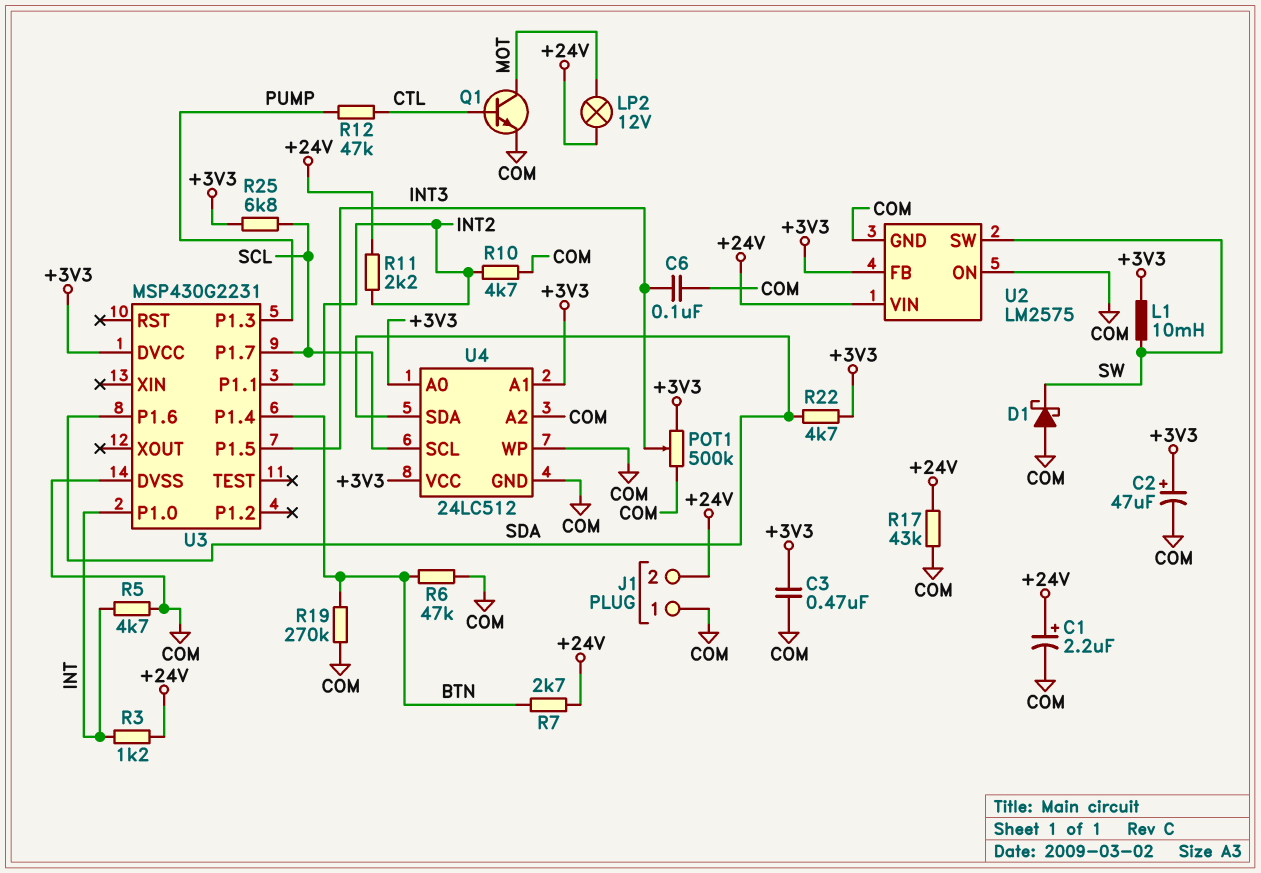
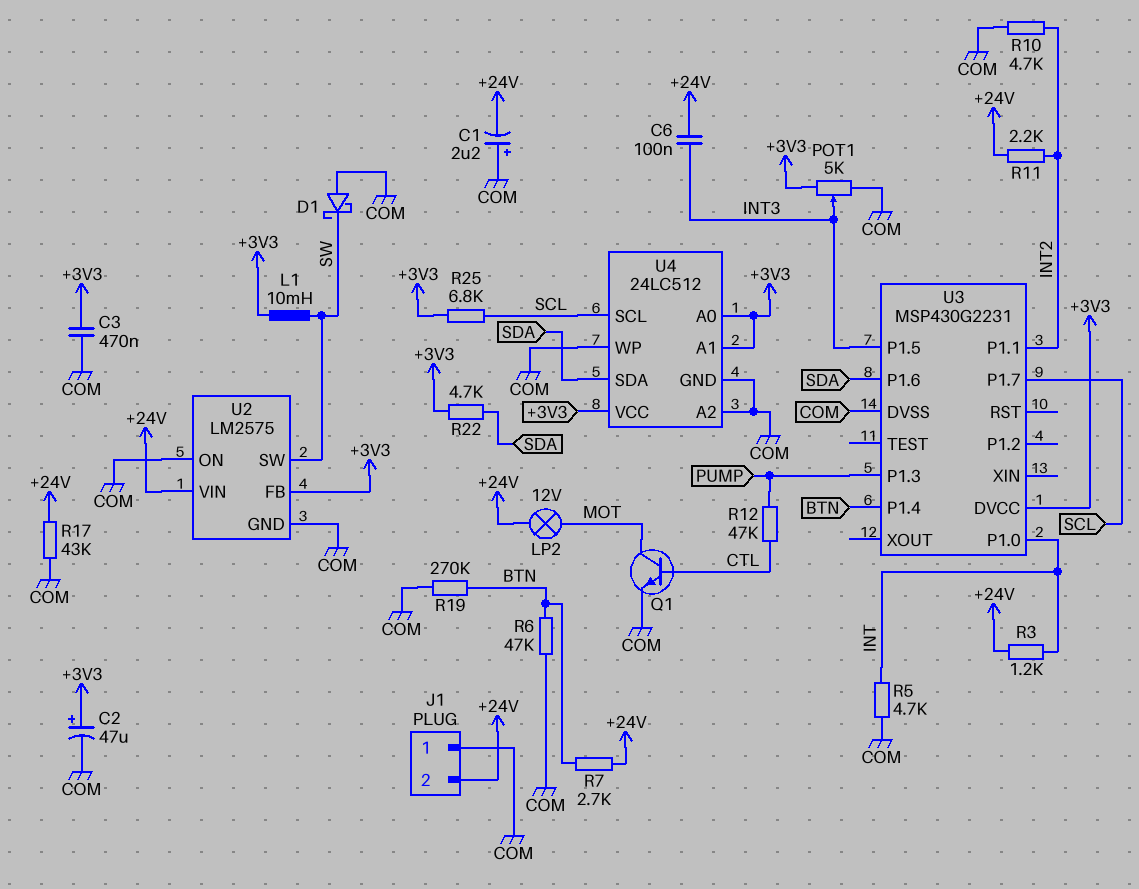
C1: 2.2uF (plus +24V, minus COM) -> 2.2uF (plus COM, minus +24V)
C6: 100nF (COM, INT3) -> 100nF (+24V, INT3)
POT1: 500k (+3V3, COM, wiper INT3) -> 5k (+3V3, COM, wiper INT3)

